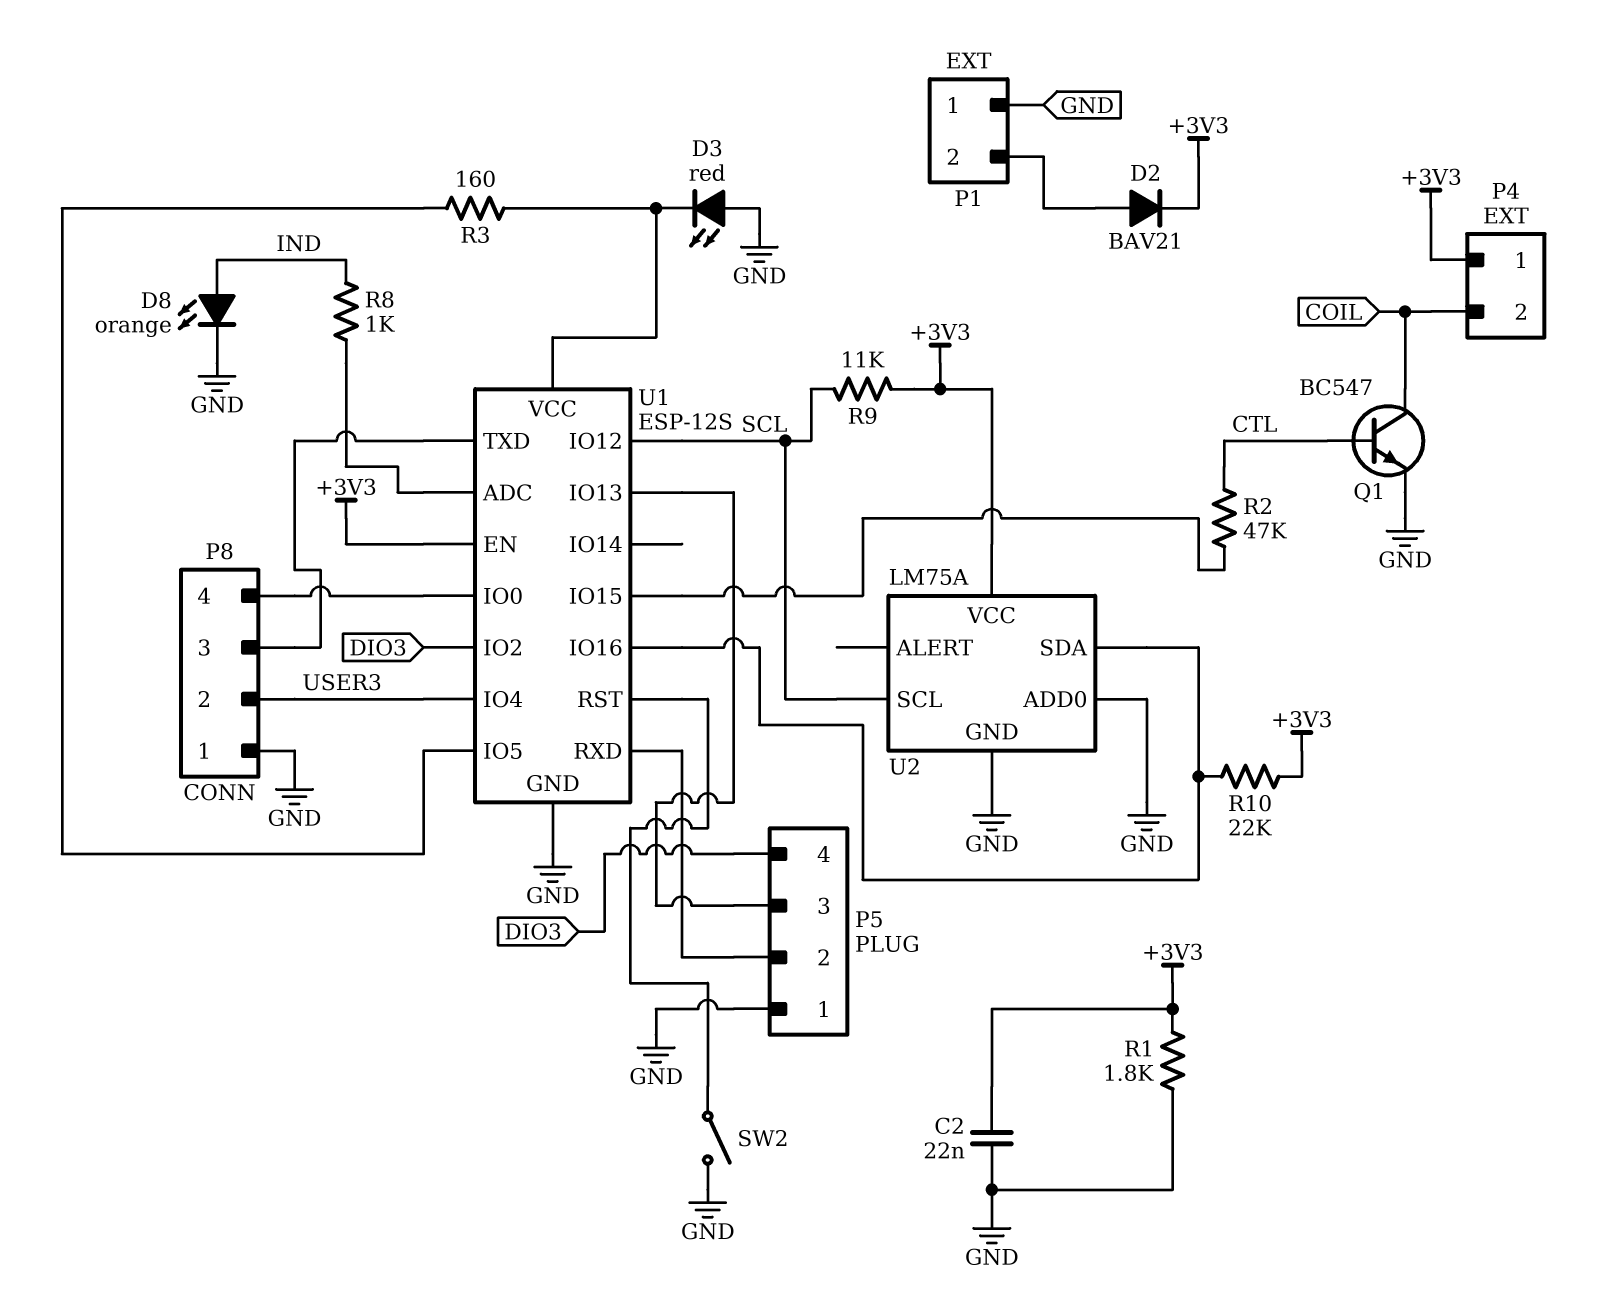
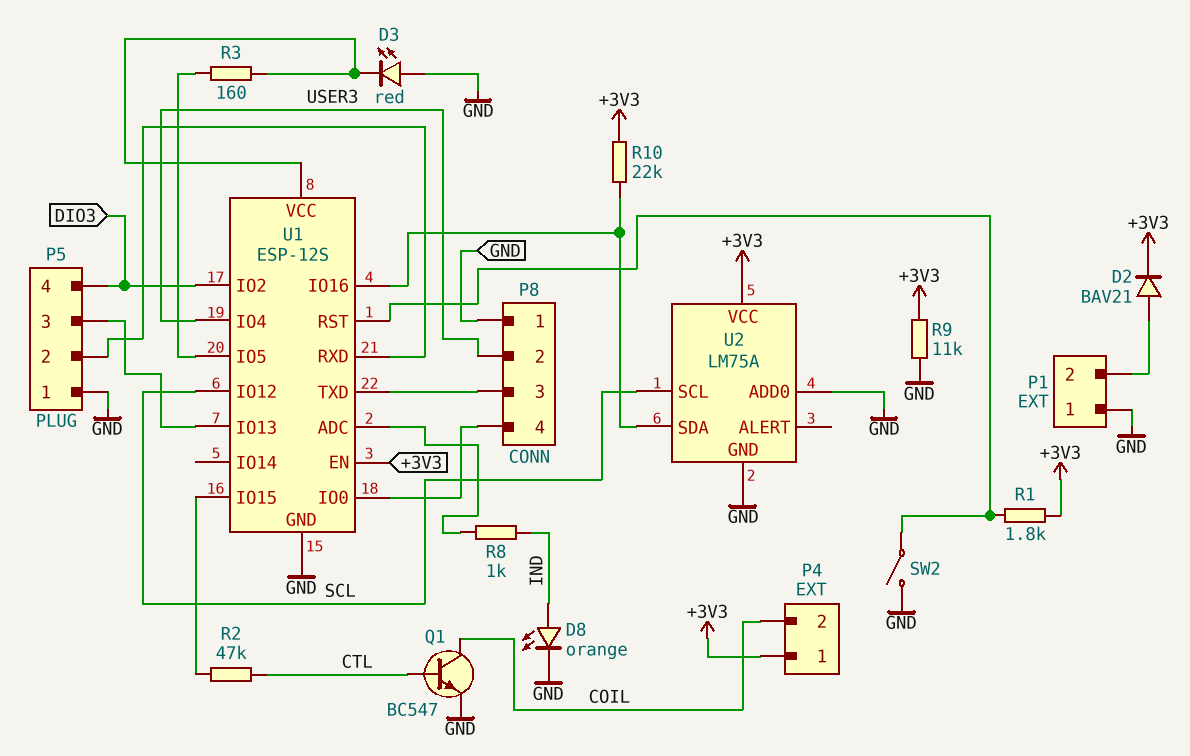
C2: 22nF (+3V3, GND) -> none
R1: 1.8k (+3V3, GND) -> 1.8k (+3V3, U1/RST)
R9: 11k (+3V3, SCL) -> 11k (+3V3, GND)

